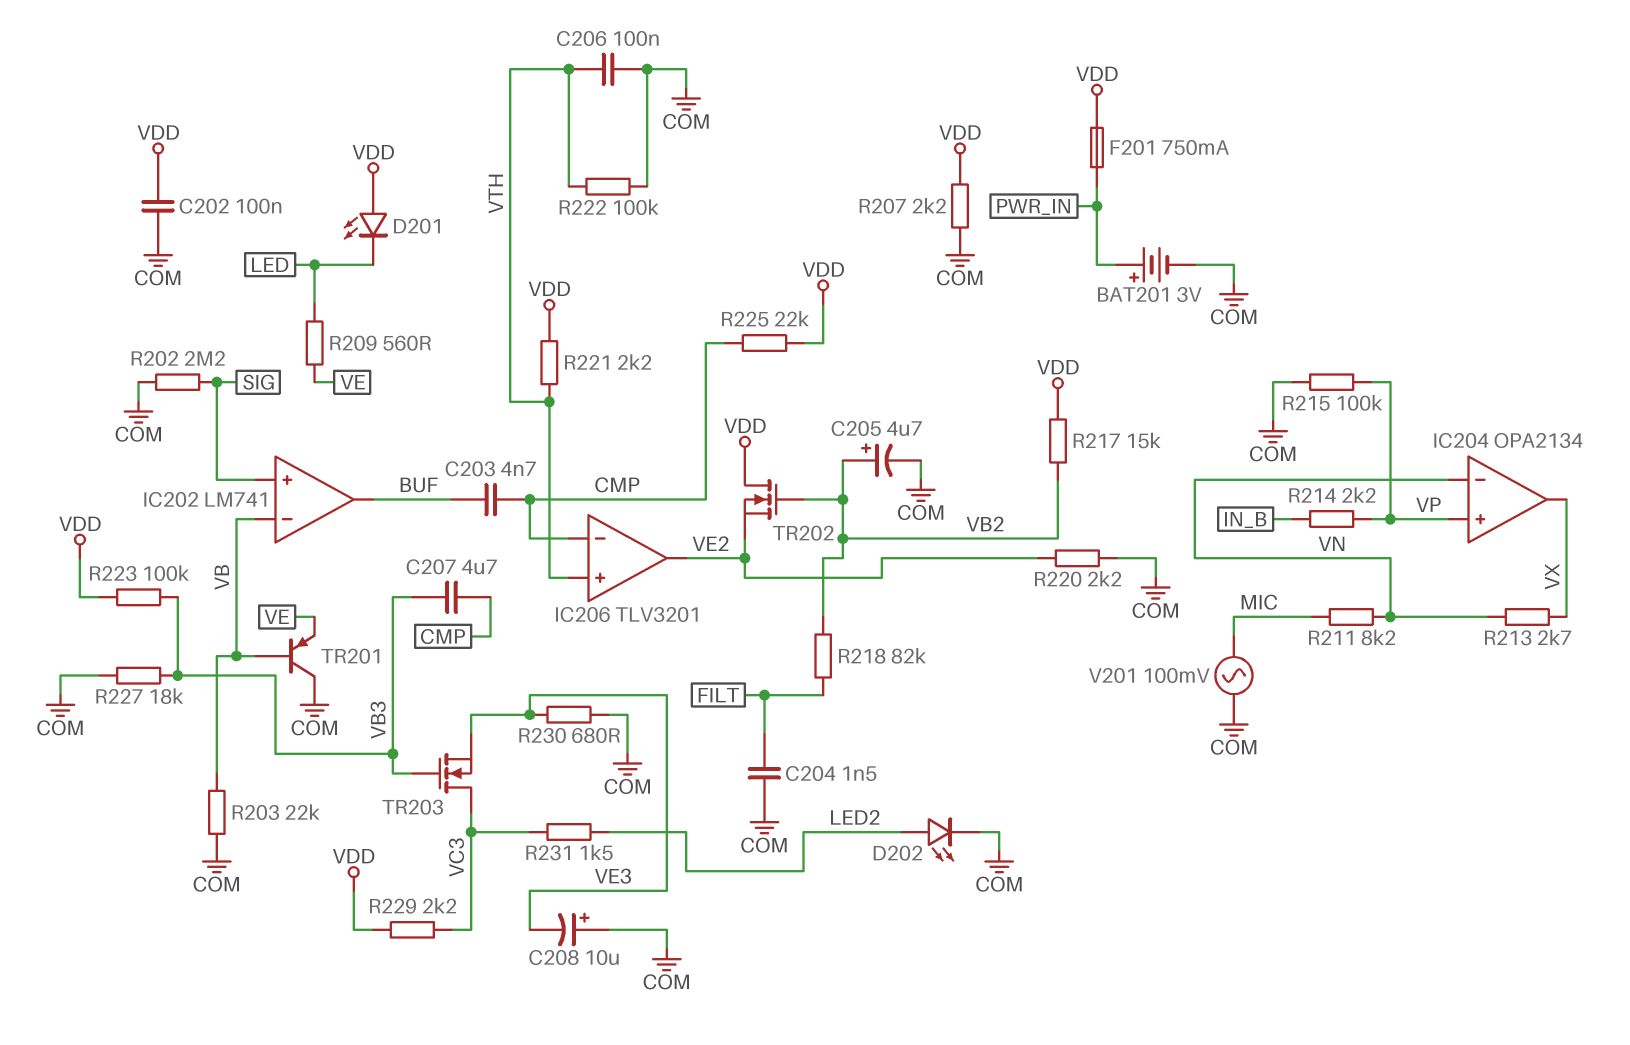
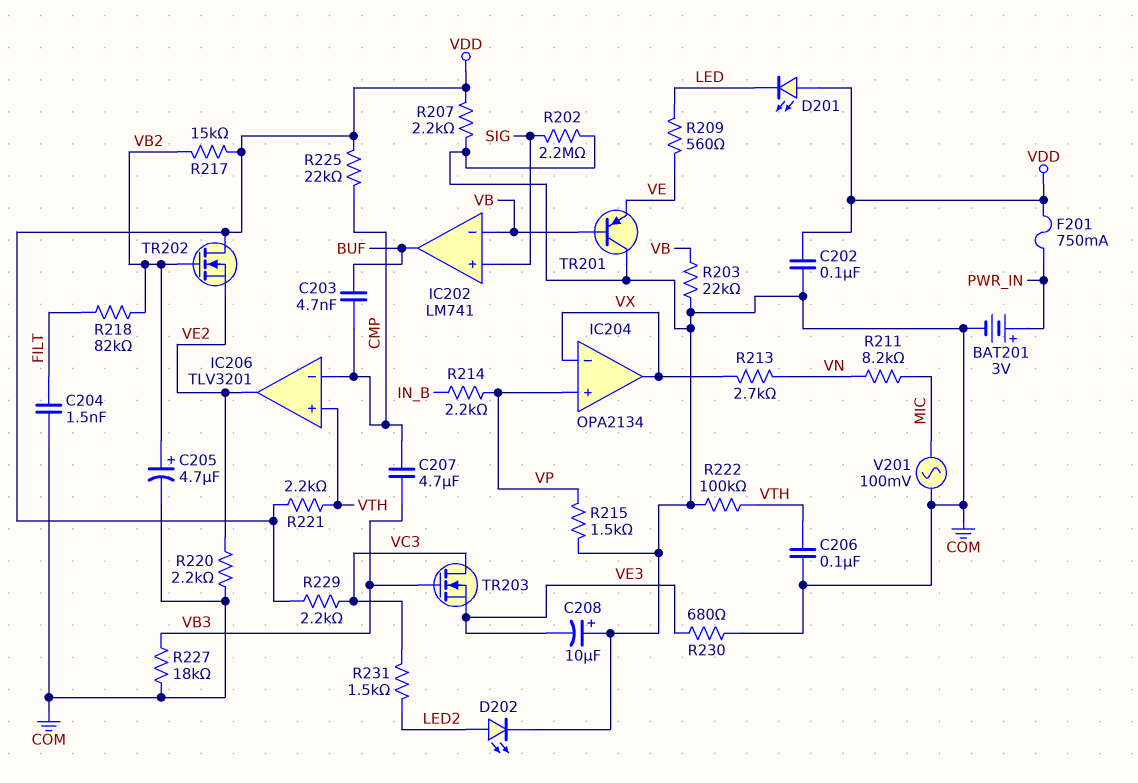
IC204 pin in-: VN -> VX
R215: 100k (COM, VP) -> 1.5k (COM, VP)
R223: 100k (VB3, VDD) -> none

